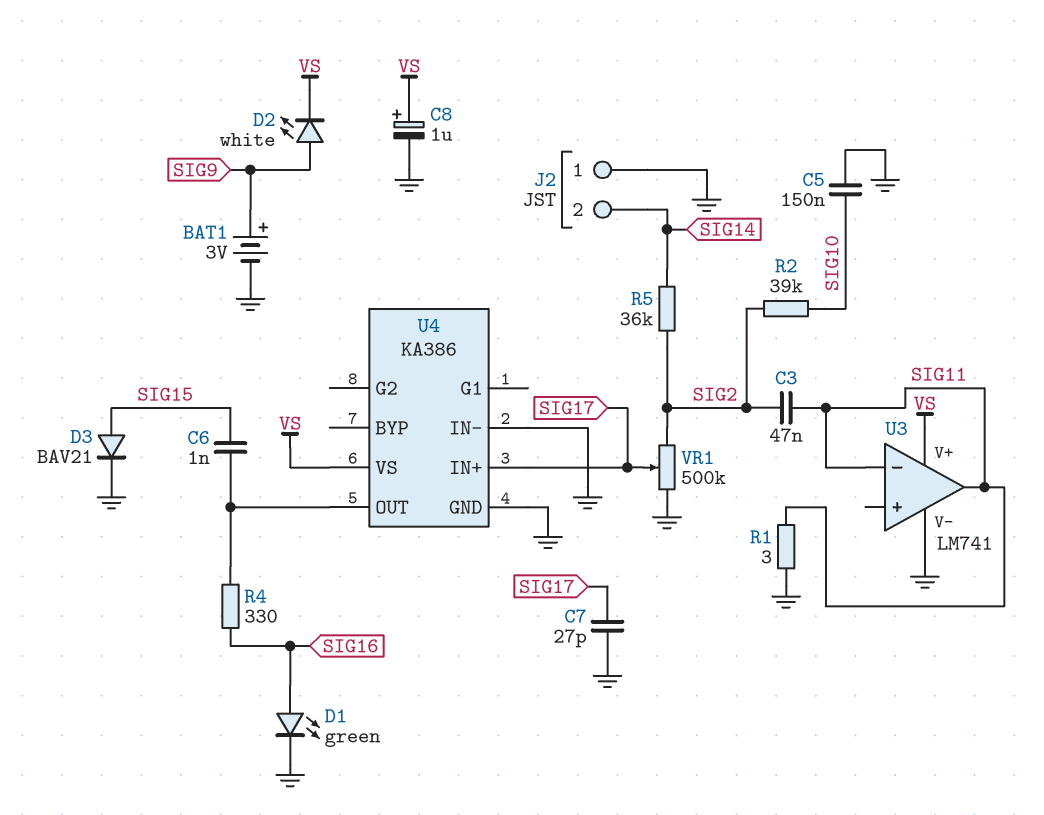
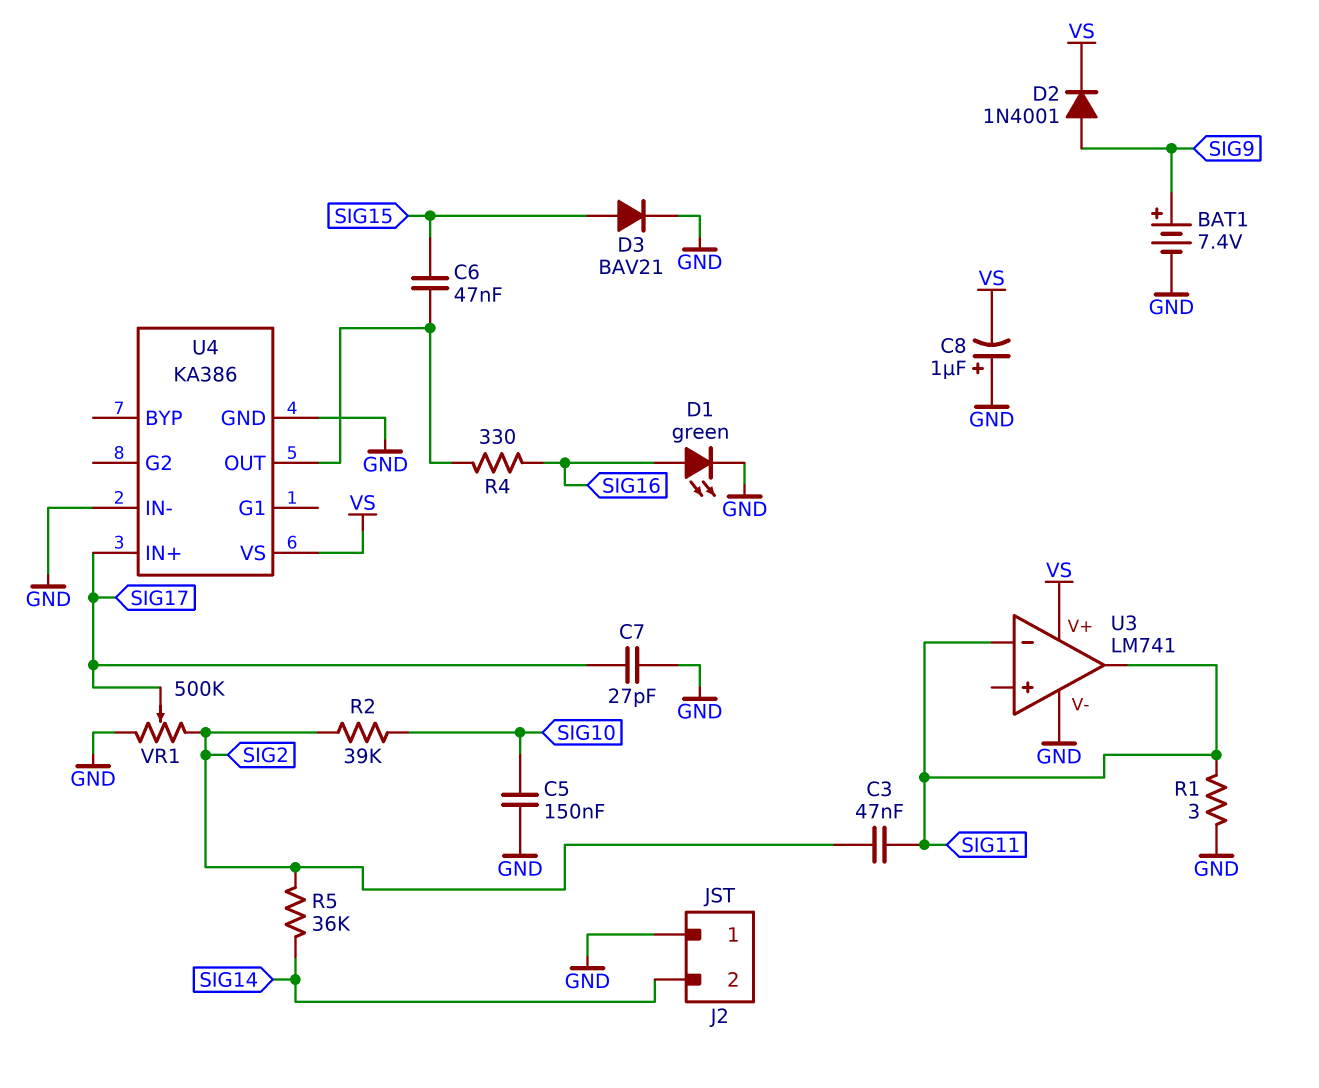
BAT1: 3V (plus SIG9, minus GND) -> 7.4V (plus SIG9, minus GND)
C6: 1nF (SIG15, U4/OUT) -> 47nF (SIG15, U4/OUT)
C8: 1uF (plus VS, minus GND) -> 1uF (plus GND, minus VS)
D2: LED white (A SIG9, K VS) -> diode 1N4001 (A SIG9, K VS)

